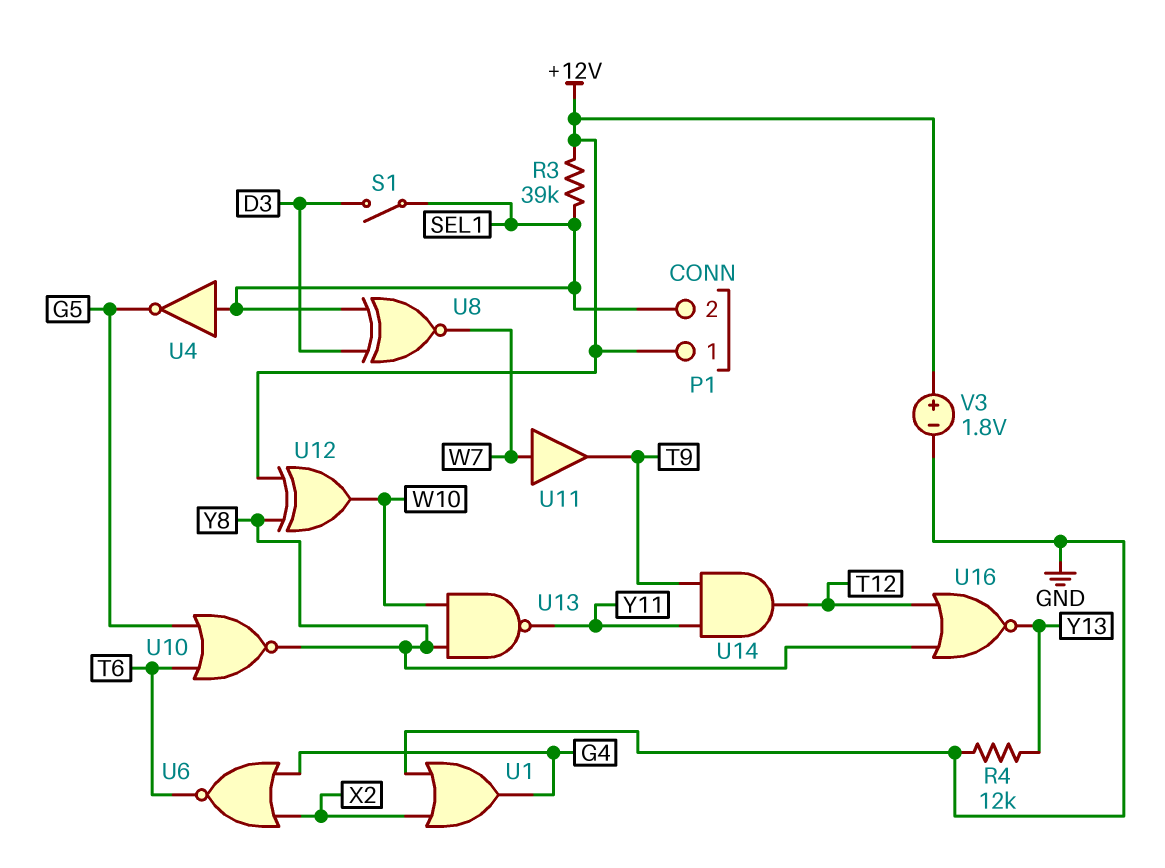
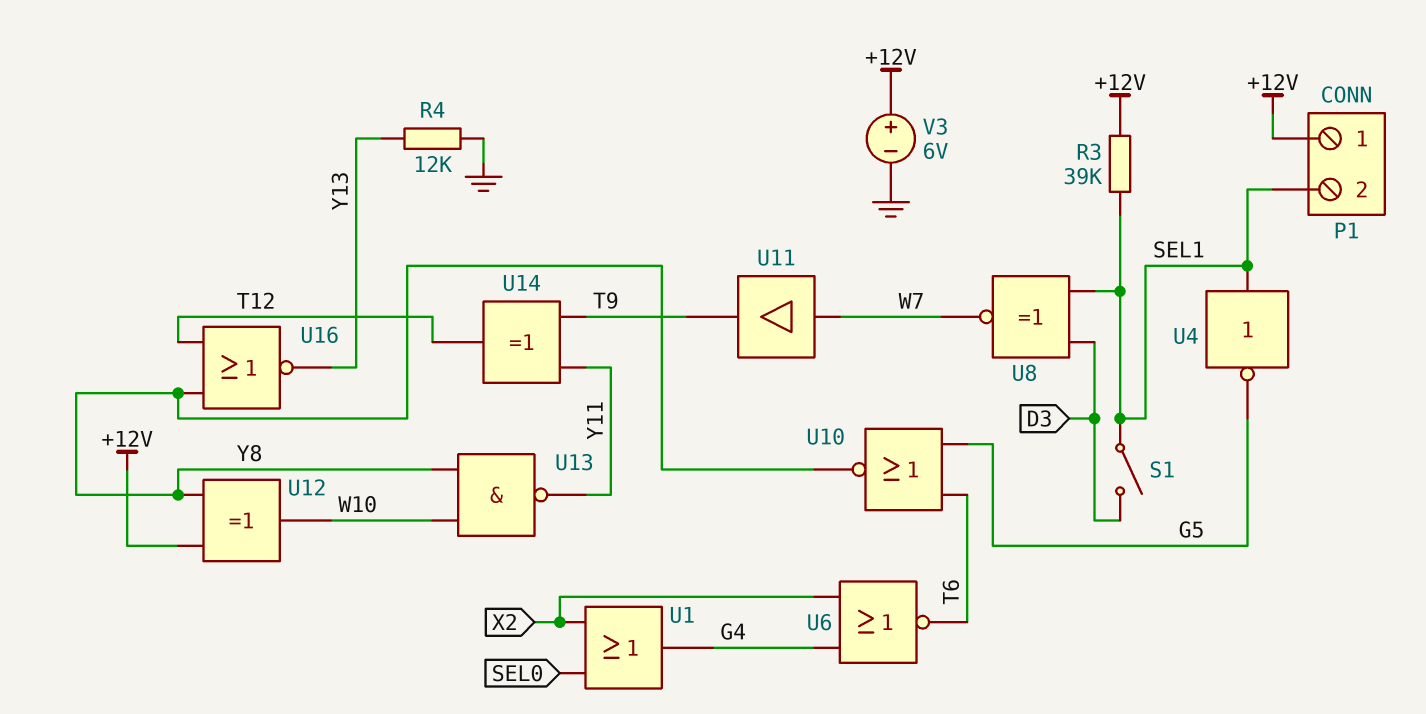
U1: OR (in GND, in X2, out G4) -> OR (in SEL0, in X2, out G4)
U14: AND (in T9, in Y11, out T12) -> XOR (in T9, in Y11, out T12)
V3: 1.8V (plus +12V, minus GND) -> 6V (plus +12V, minus GND)

